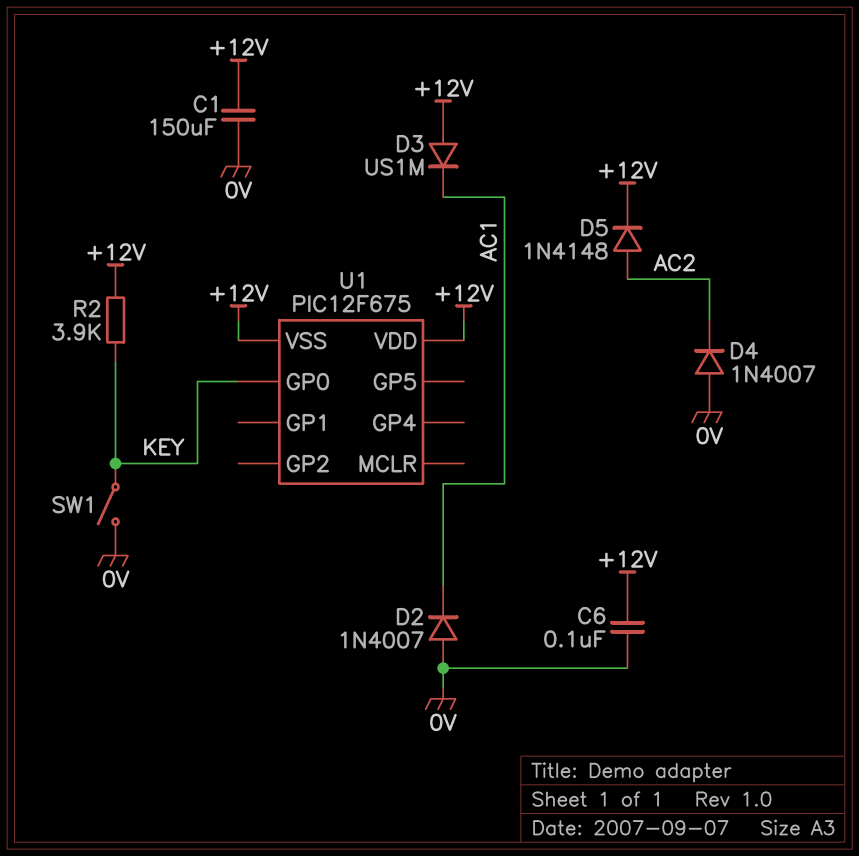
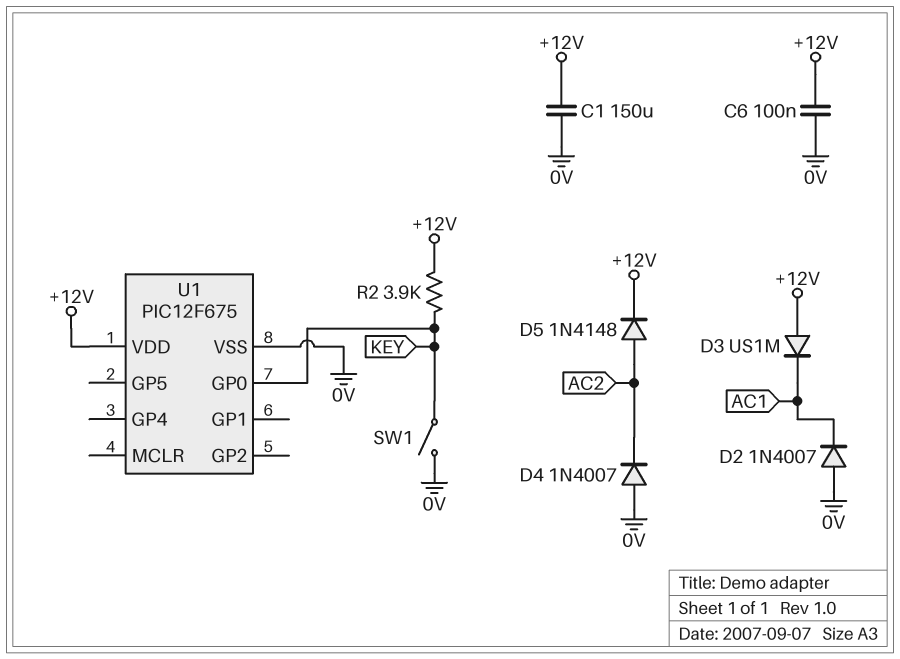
U1 pin VSS: +12V -> 0V

